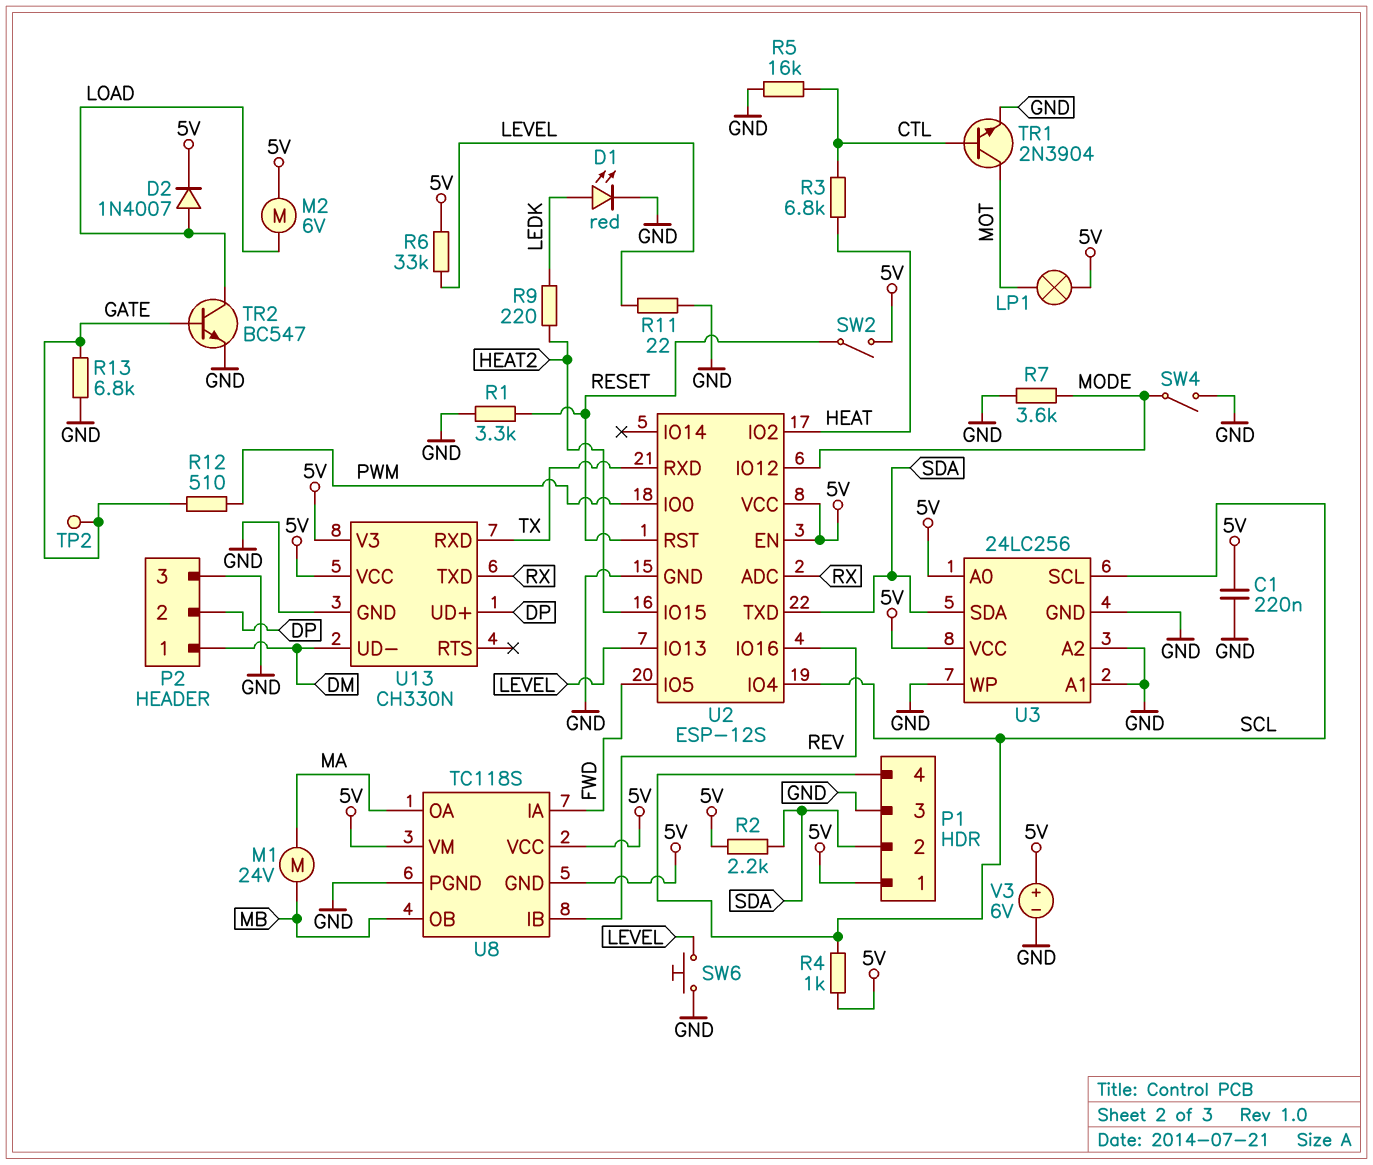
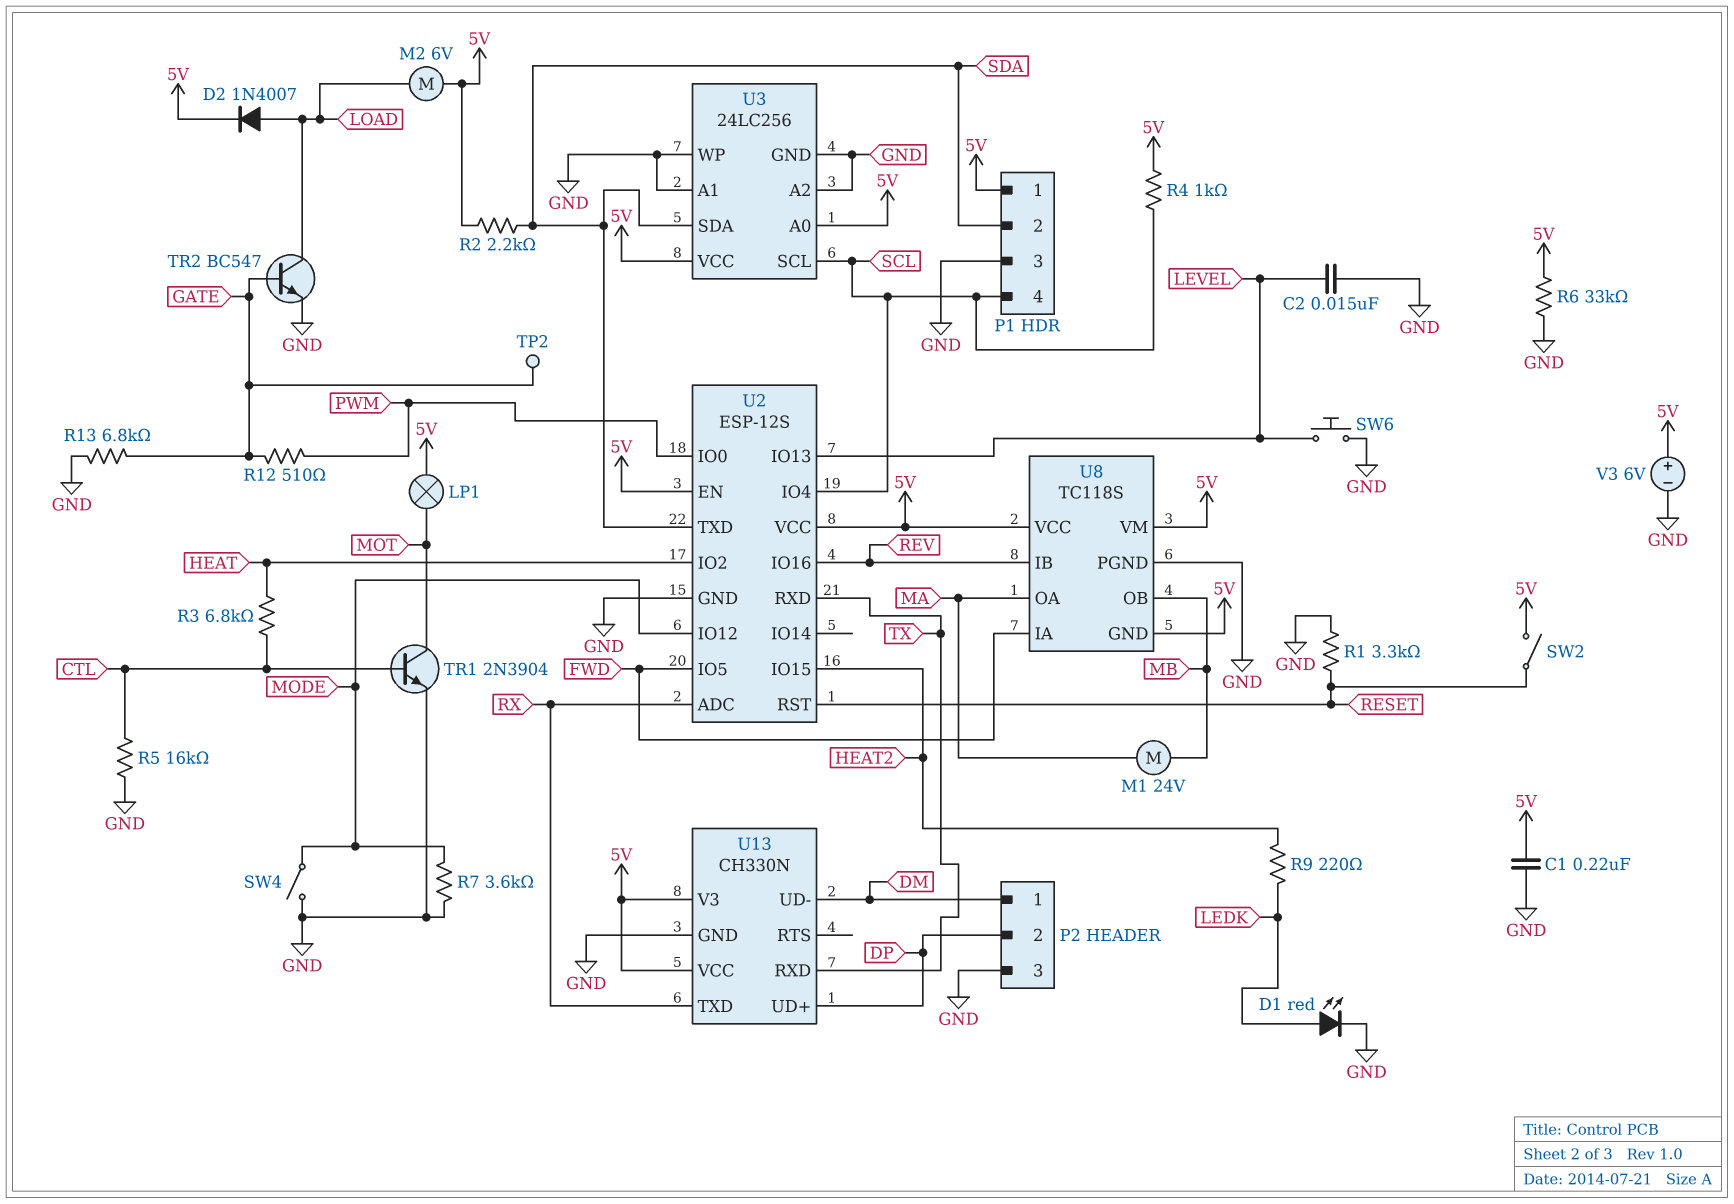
C2: none -> 15nF (GND, LEVEL)
R6: 33k (5V, LEVEL) -> 33k (5V, GND)
R11: 22 (GND, LEVEL) -> none

